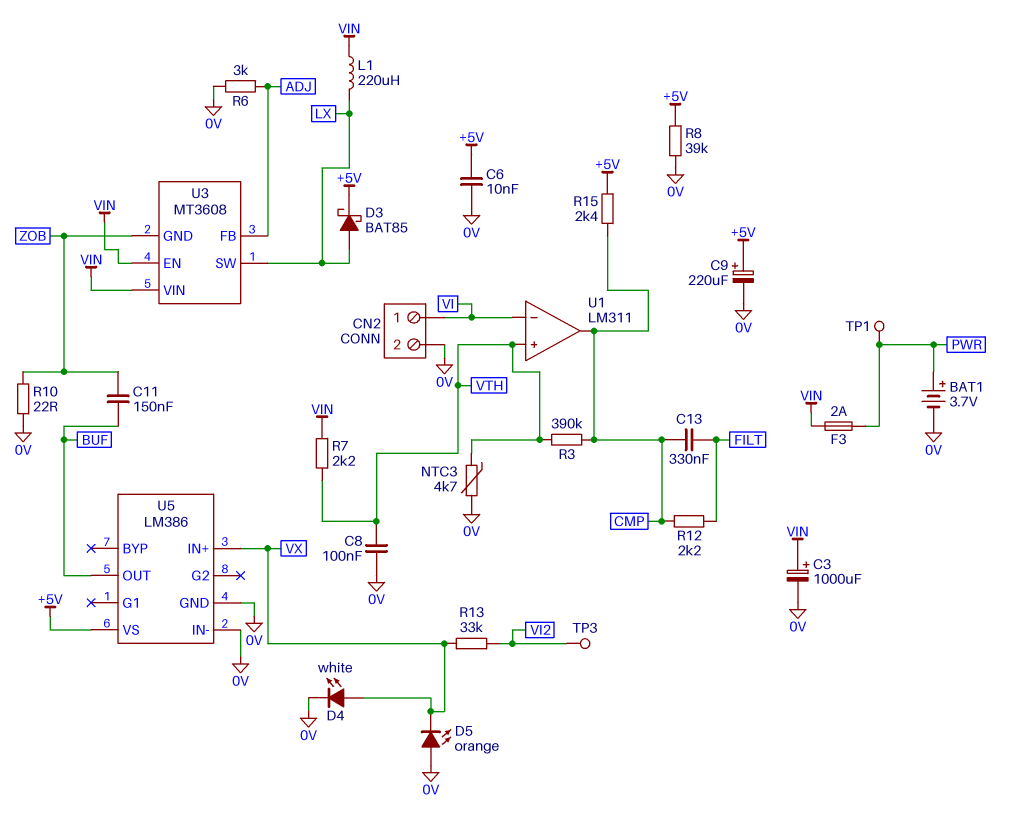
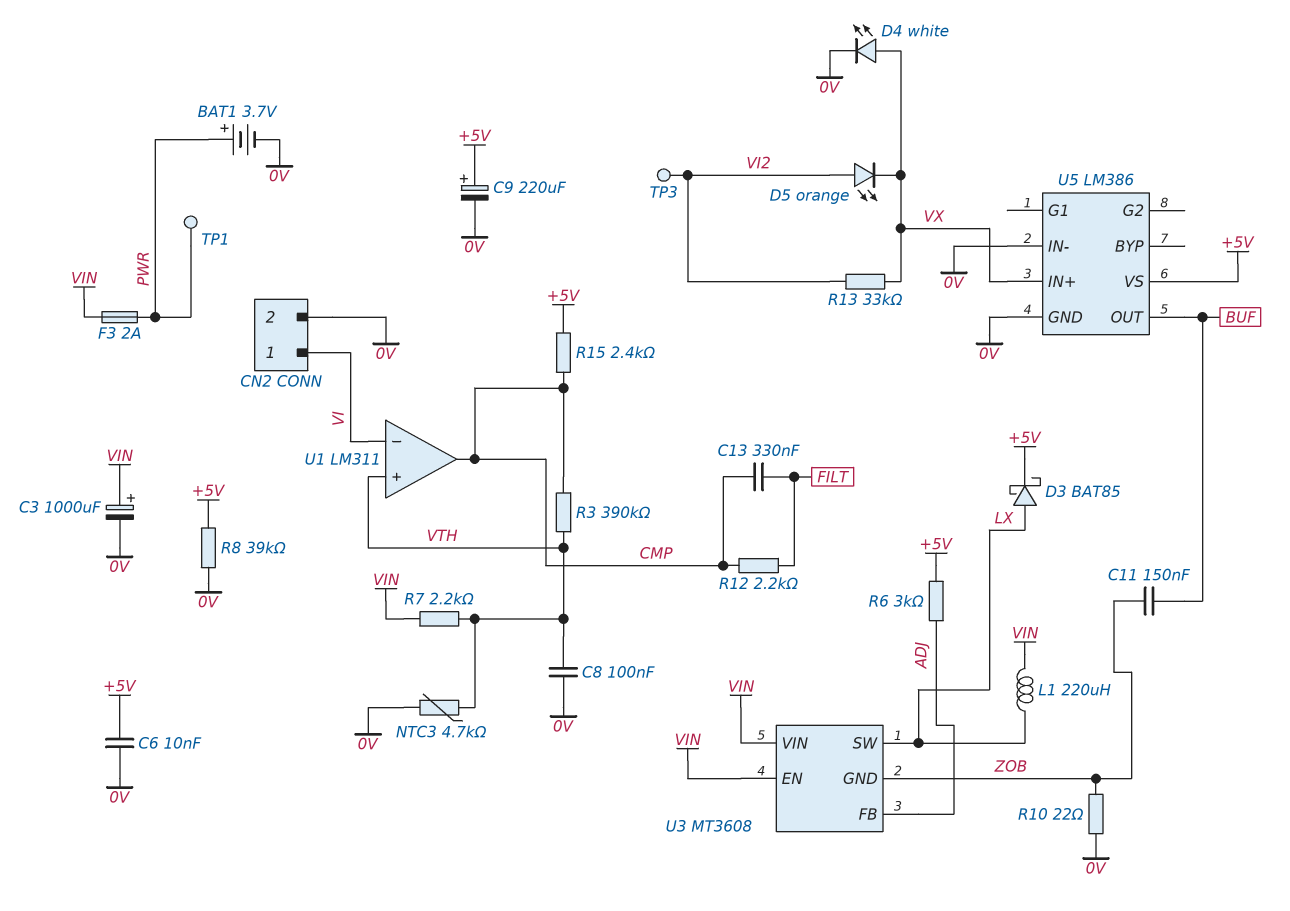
D5: LED orange (A 0V, K VX) -> LED orange (A VI2, K VX)
R6: 3k (0V, ADJ) -> 3k (+5V, ADJ)

